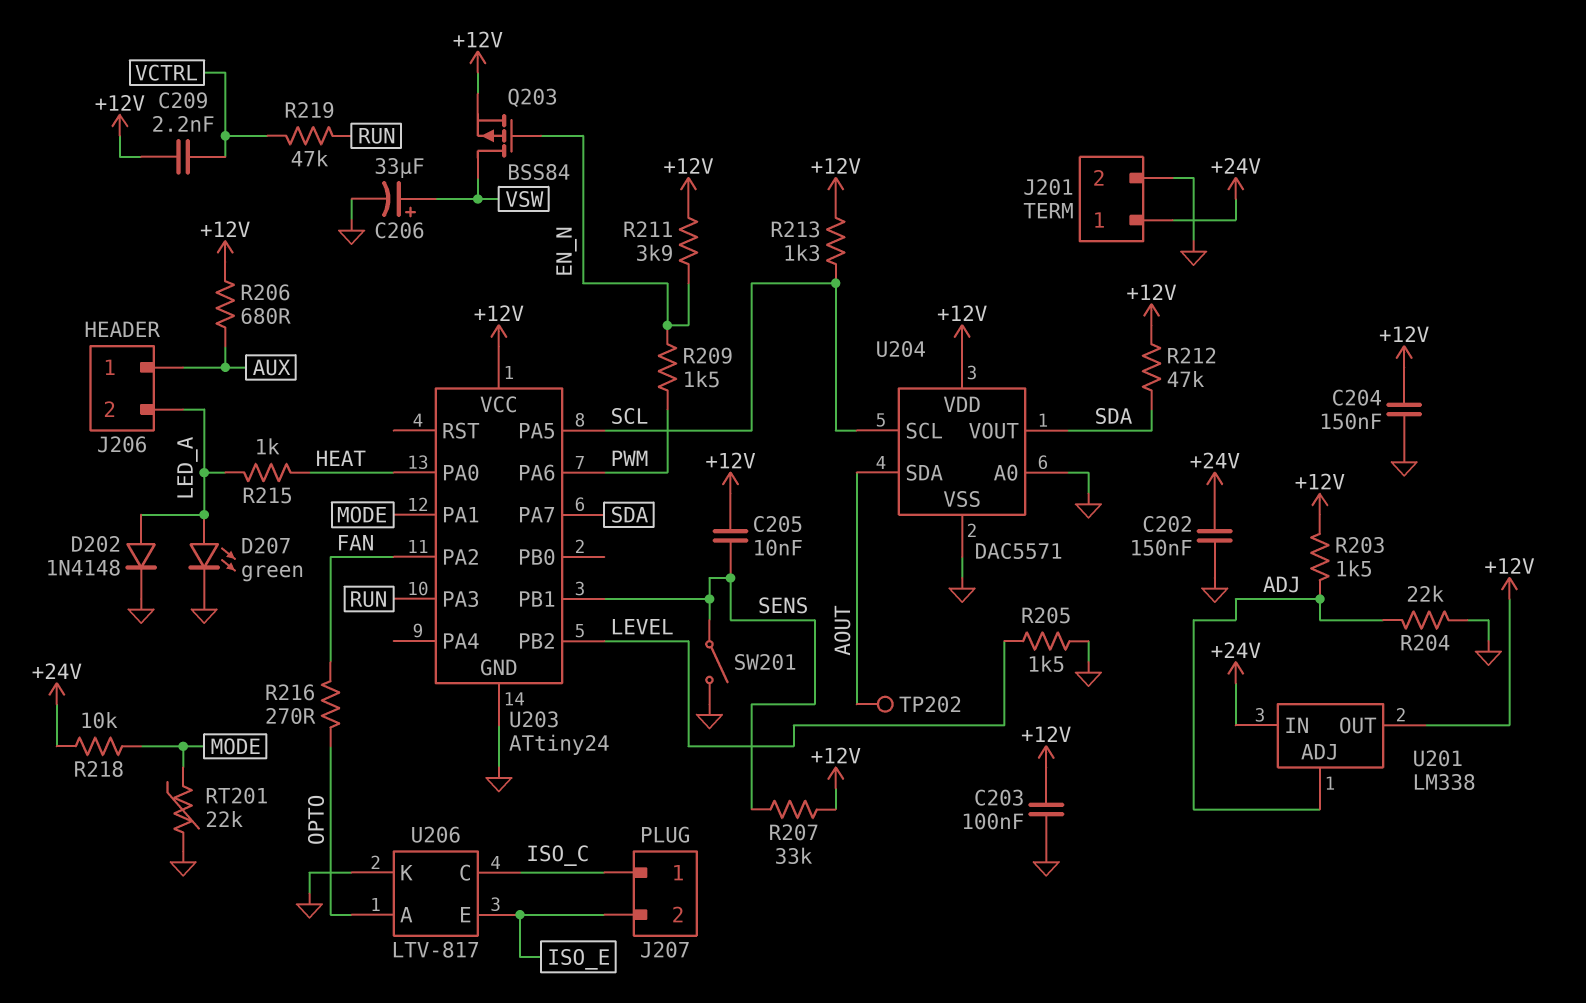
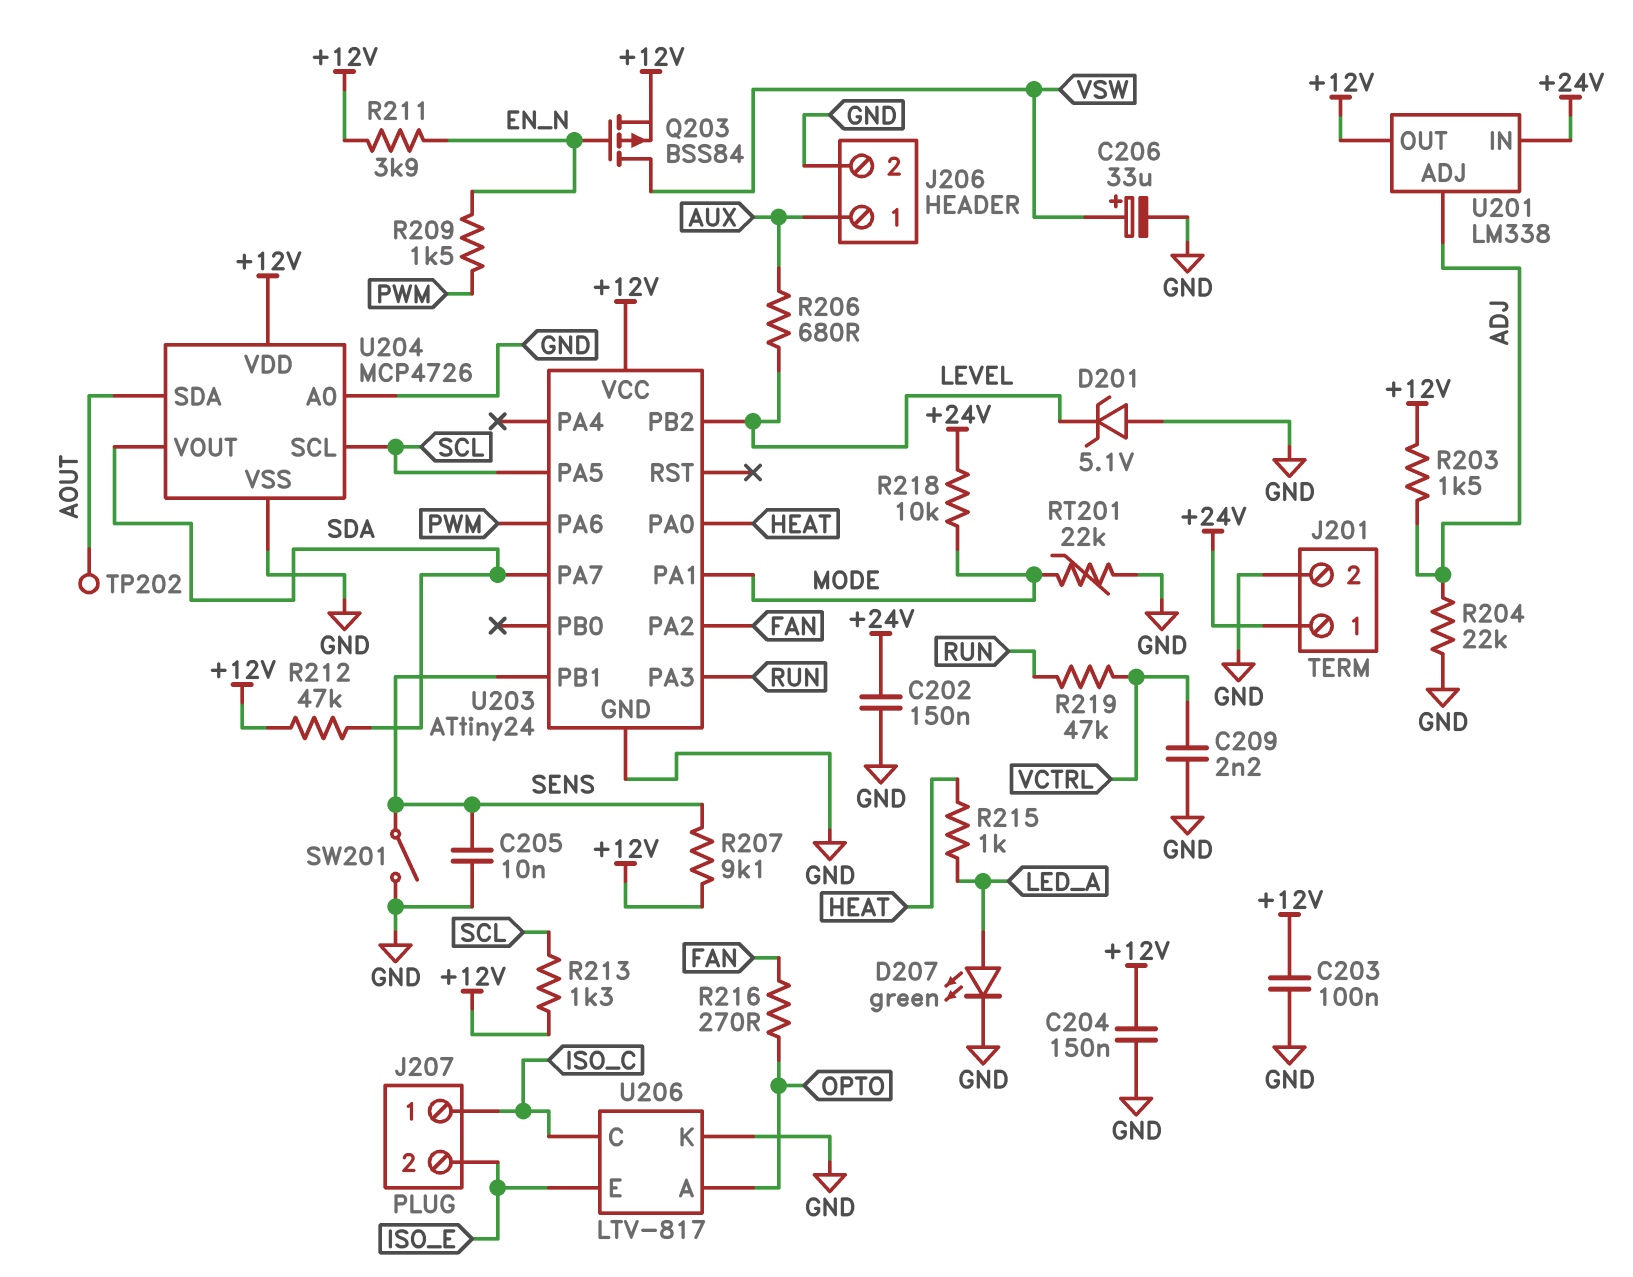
C205: 10nF (+12V, SENS) -> 10nF (GND, SENS)
C209: 2.2nF (+12V, VCTRL) -> 2.2nF (GND, VCTRL)
D201: none -> zener 5.1V (A GND, K LEVEL)
D202: diode 1N4148 (A LED_A, K GND) -> none
J206 pin 2: LED_A -> GND
R205: 1.5k (GND, LEVEL) -> none
R206: 680 (+12V, AUX) -> 680 (AUX, LEVEL)
R207: 33k (+12V, SENS) -> 9.1k (+12V, SENS)
U204: DAC5571 -> MCP4726

